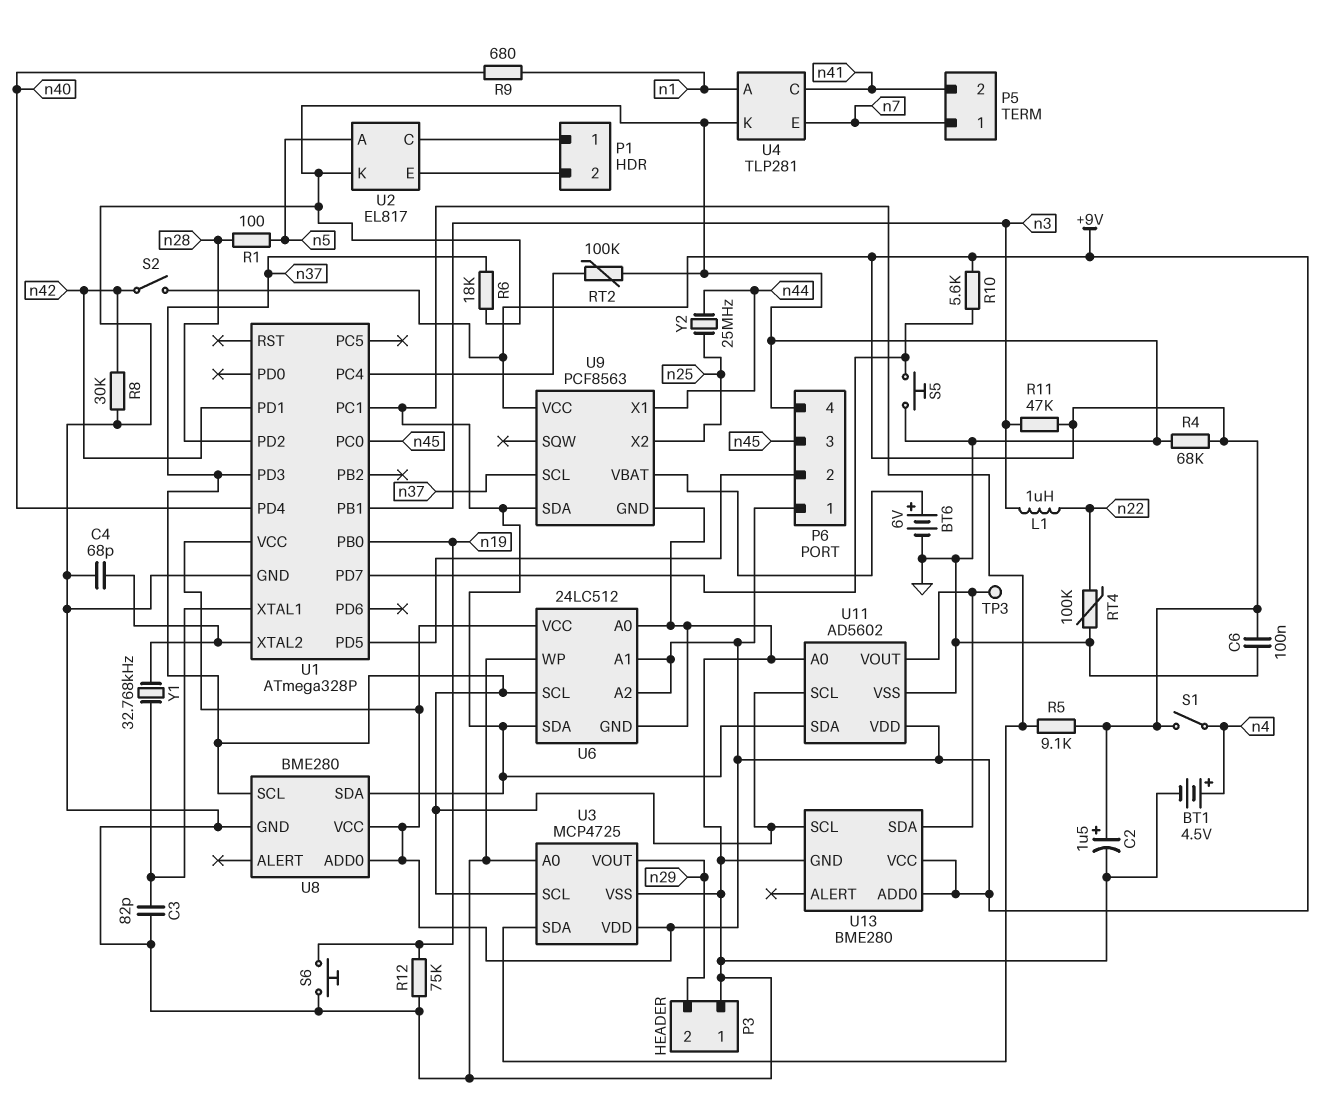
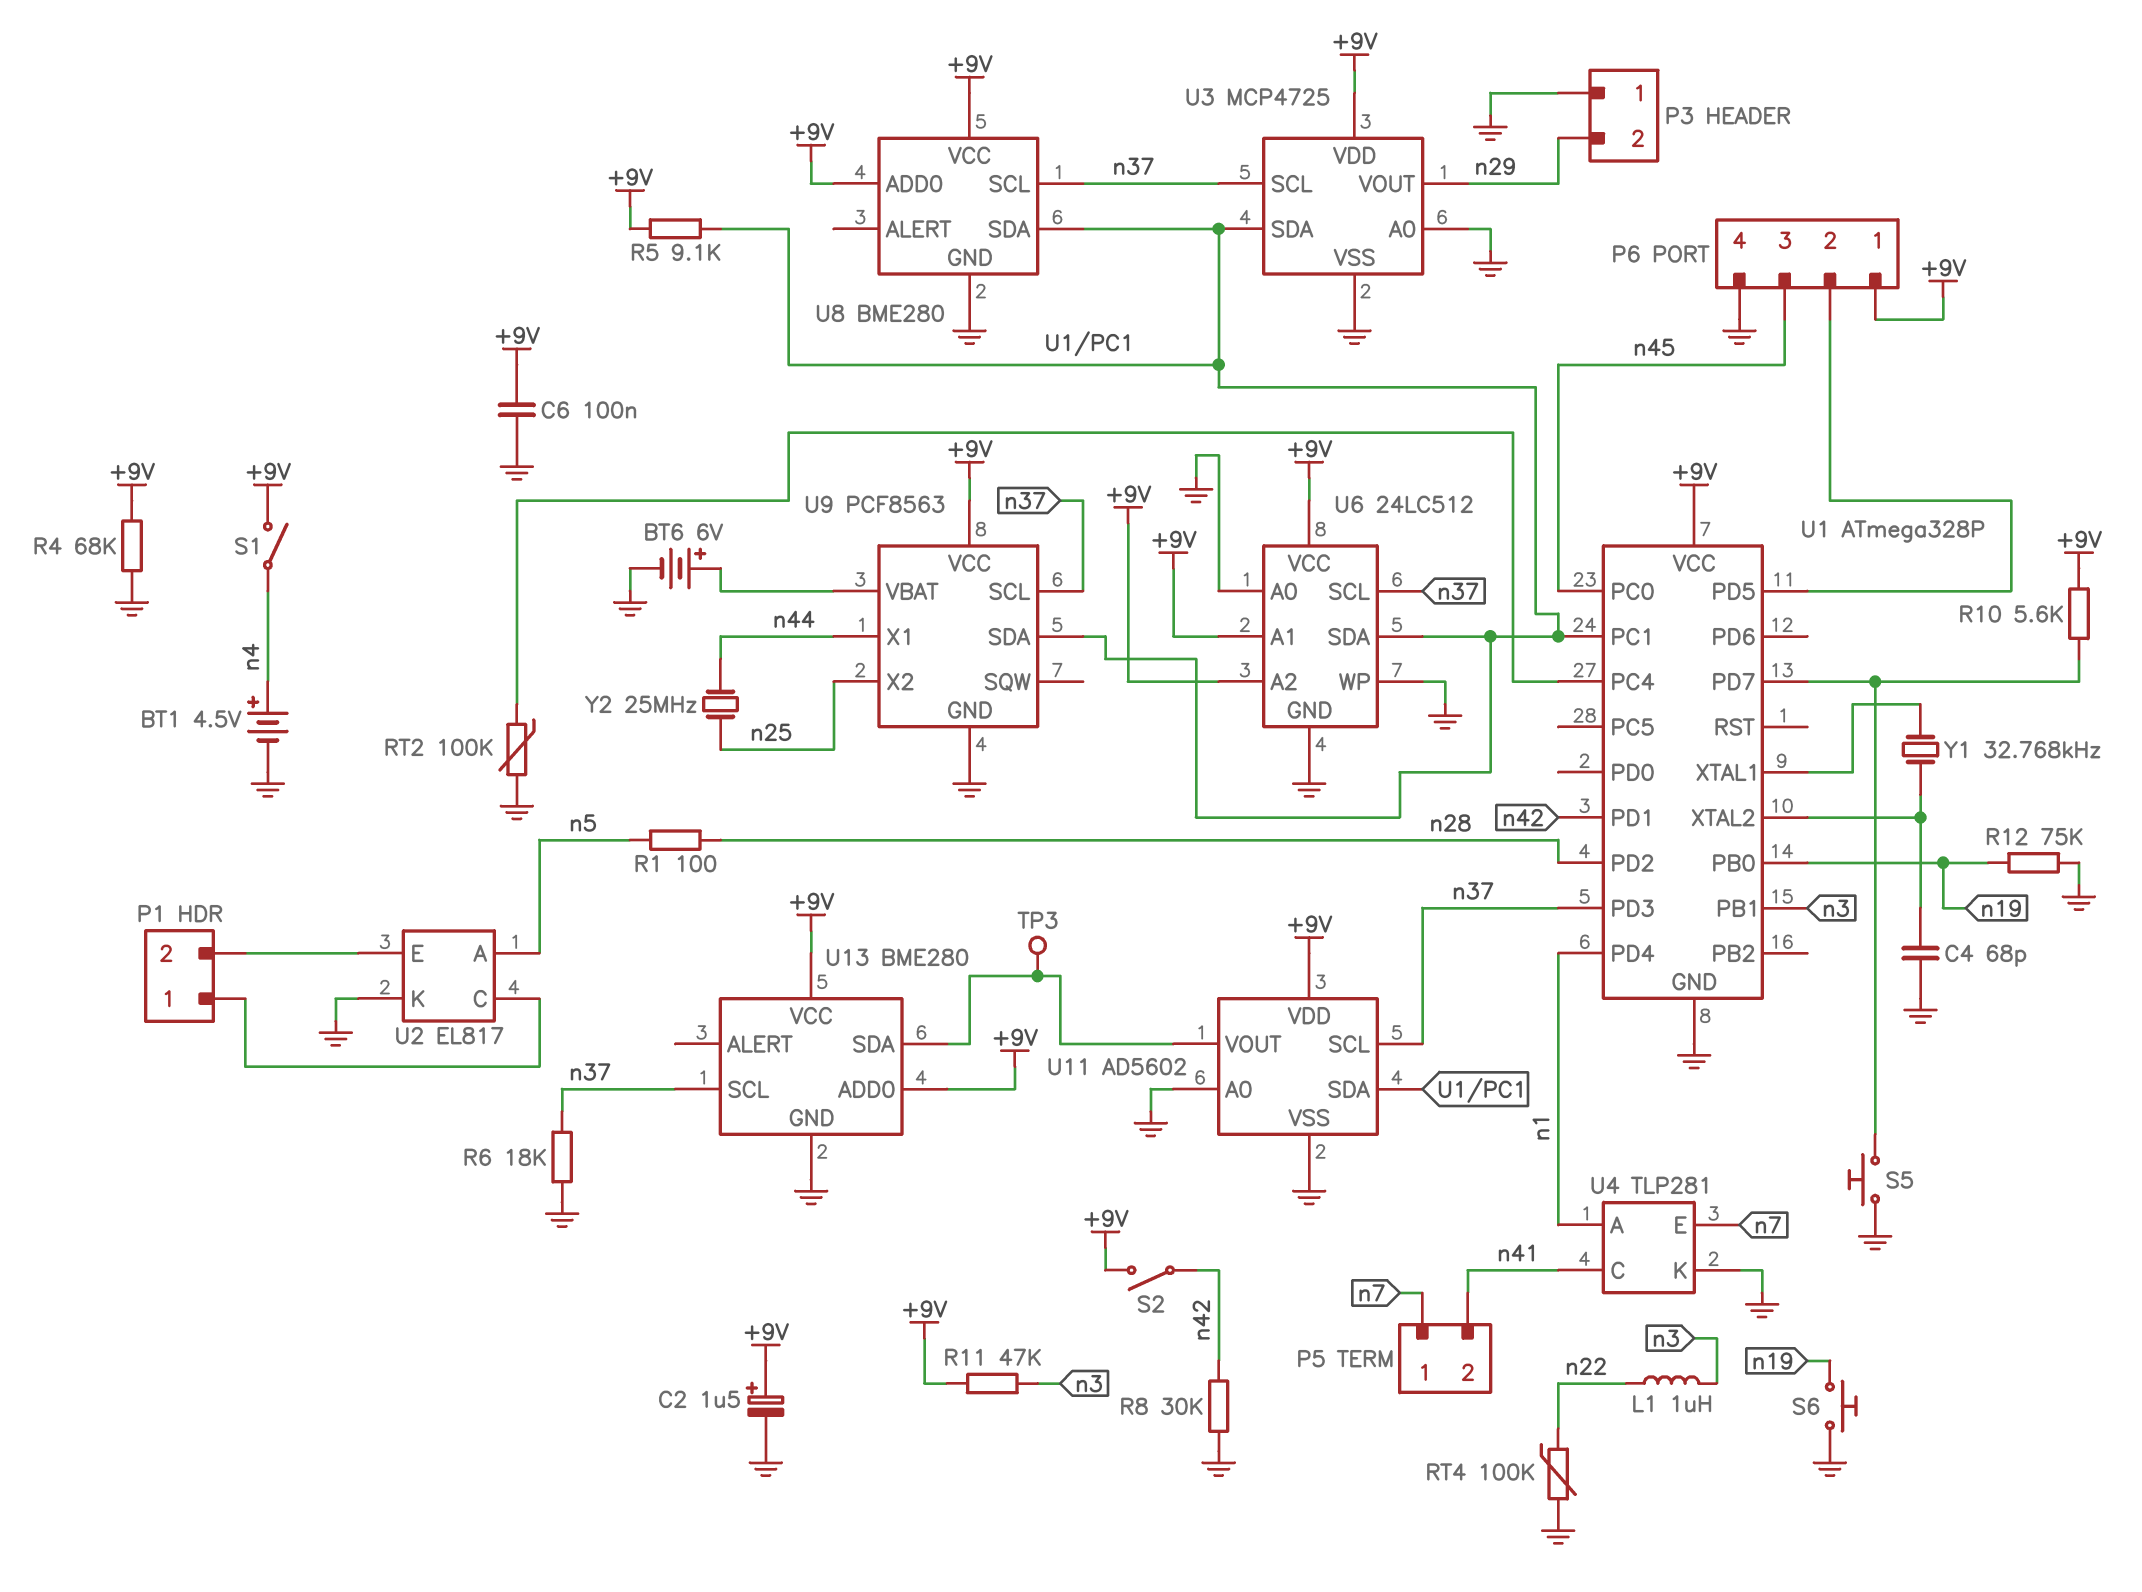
C3: 82pF (GND, U1/XTAL1) -> none
R9: 680 (n1, n40) -> none
U1 pin PD4: n40 -> n1

